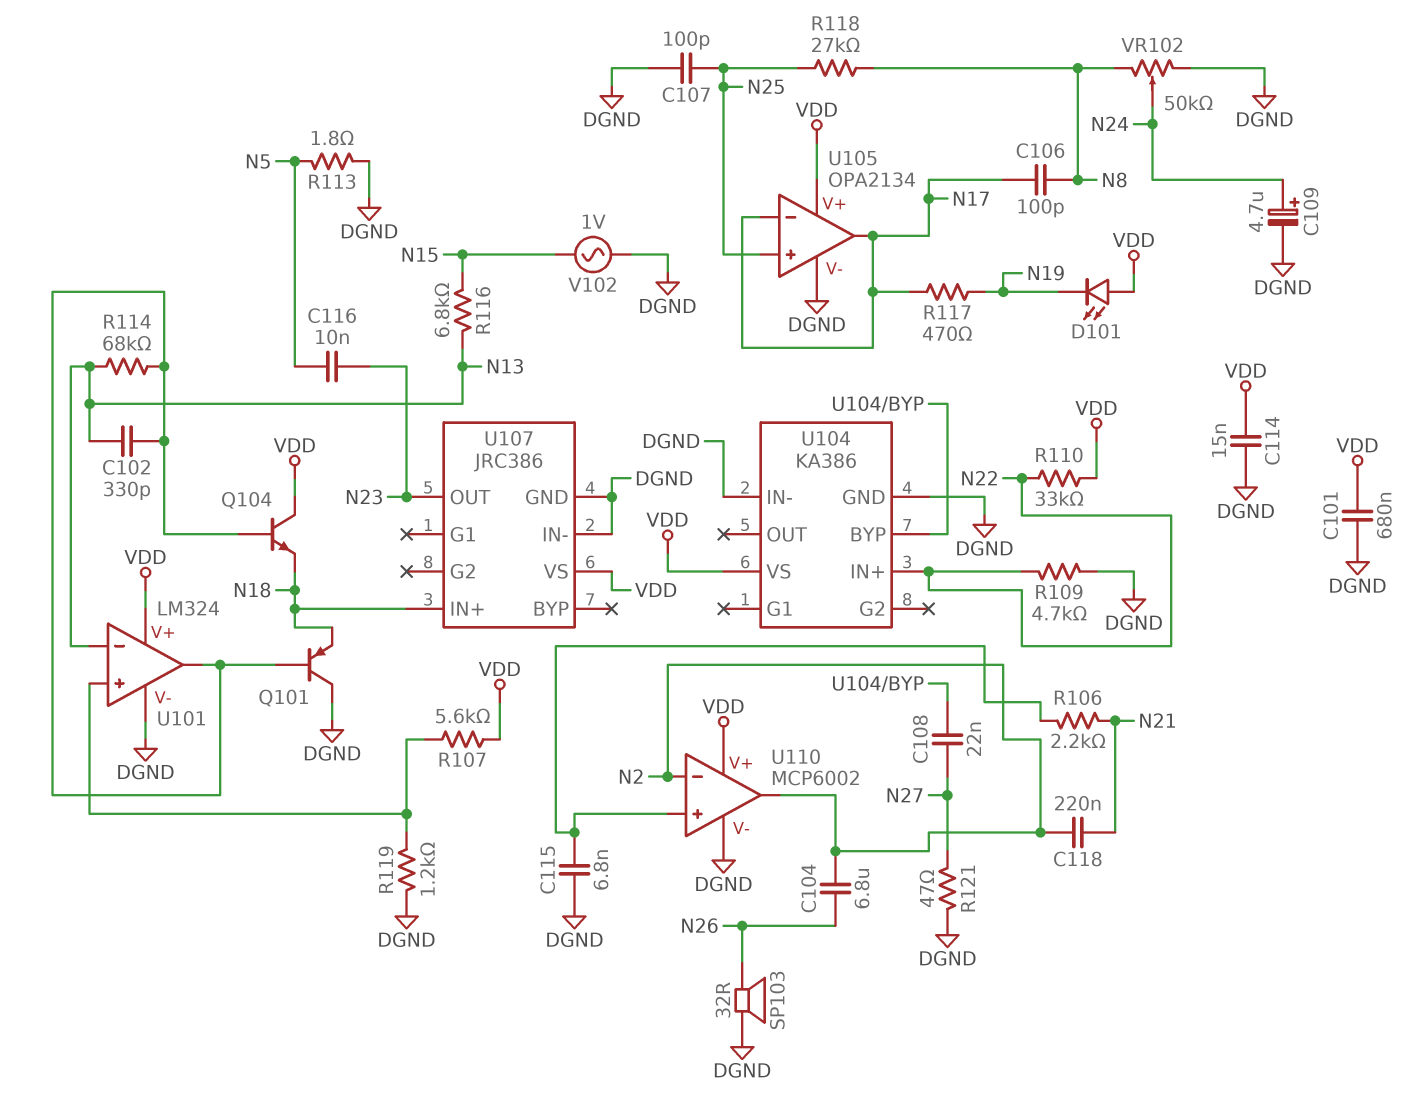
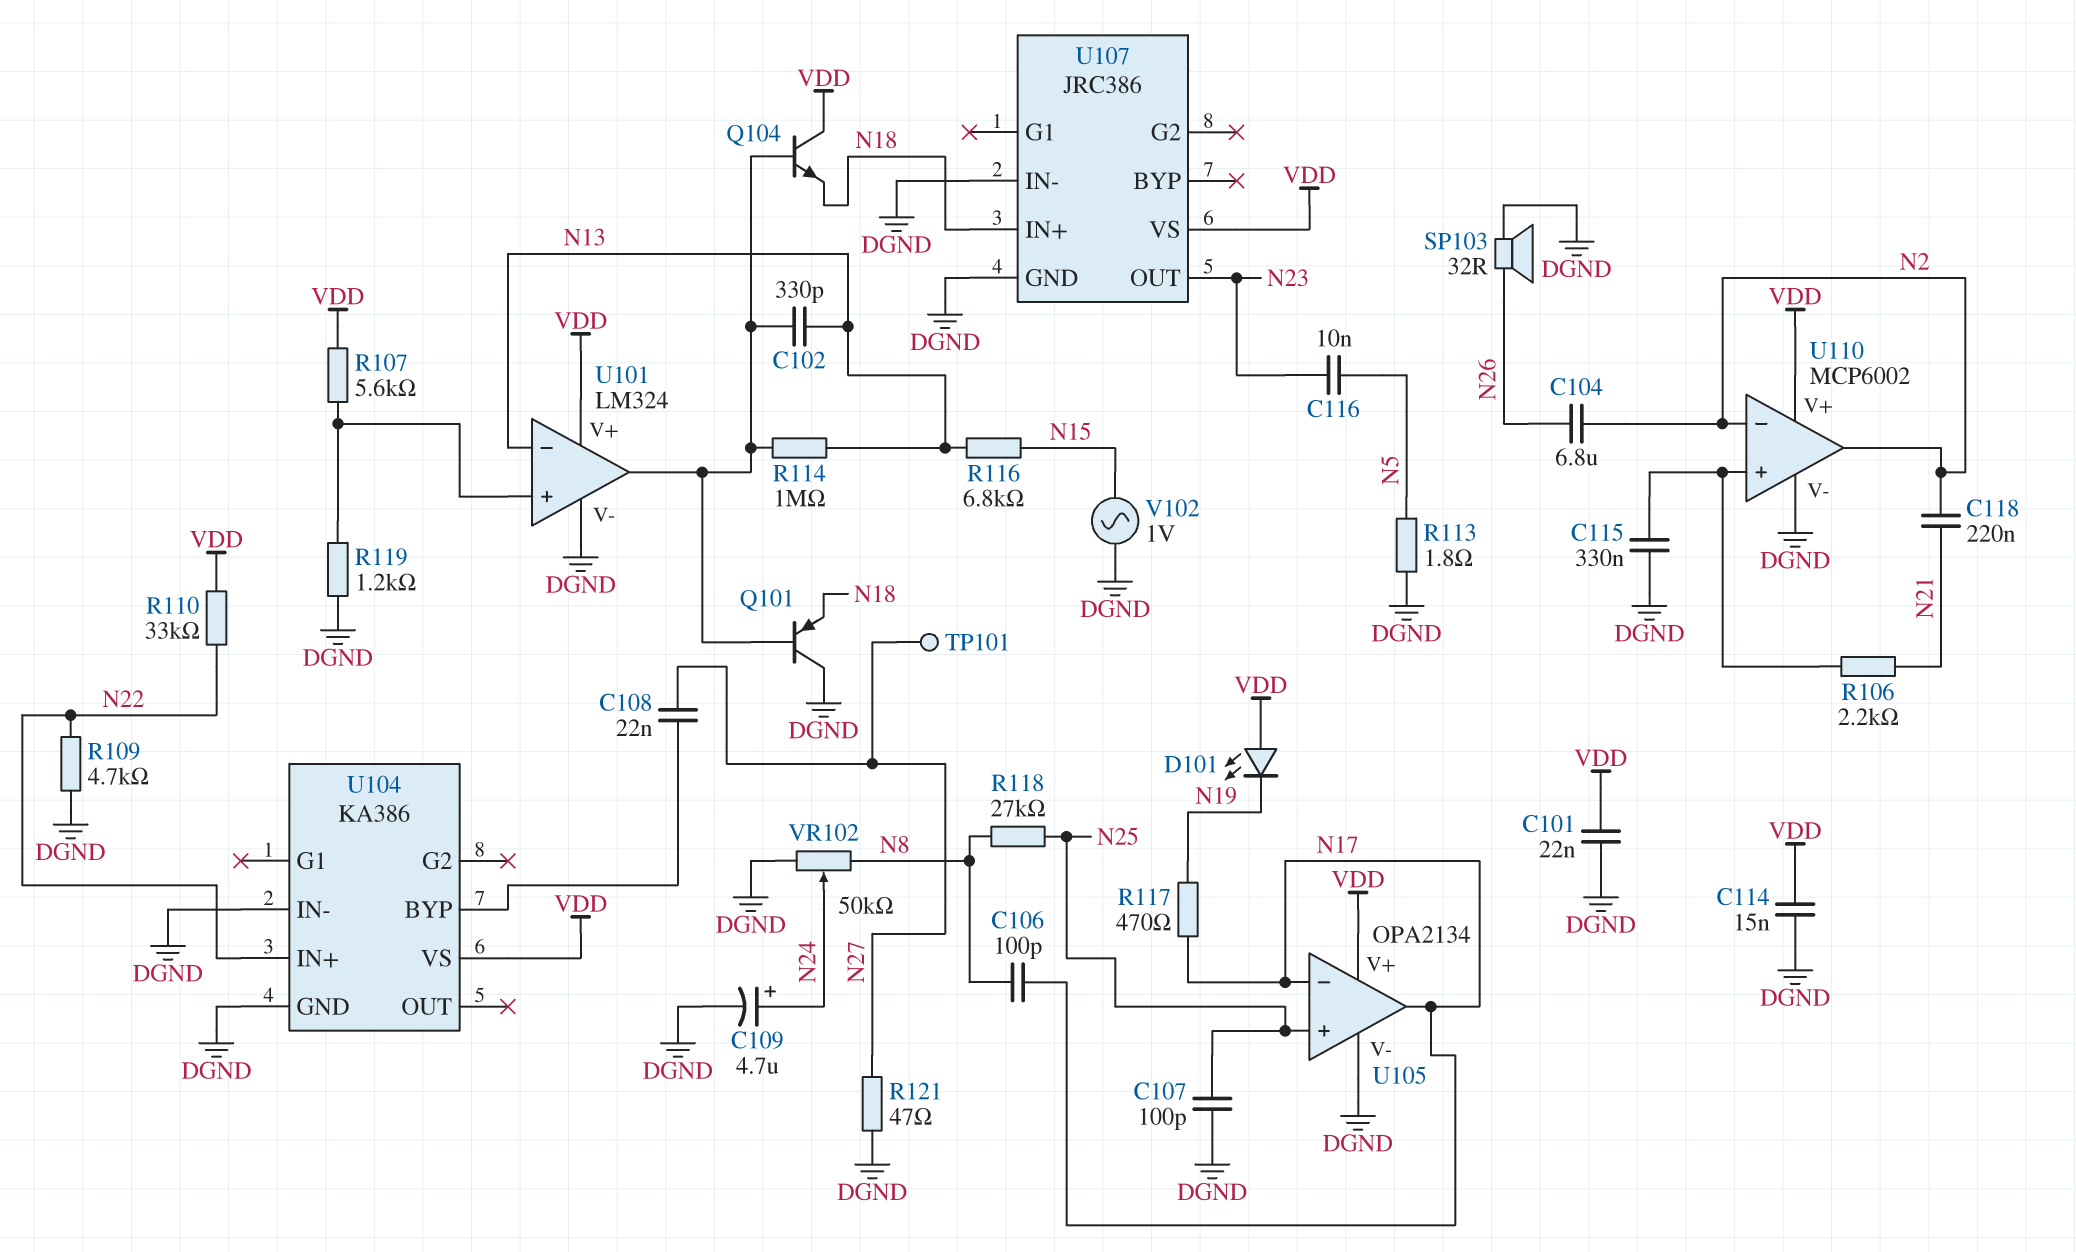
C101: 680nF (DGND, VDD) -> 22nF (DGND, VDD)
C115: 6.8nF (DGND, U110/in+) -> 330nF (DGND, U110/in+)
R114: 68k (N13, U101/out) -> 1M (N13, U101/out)
TP101: none -> test point (N27)

